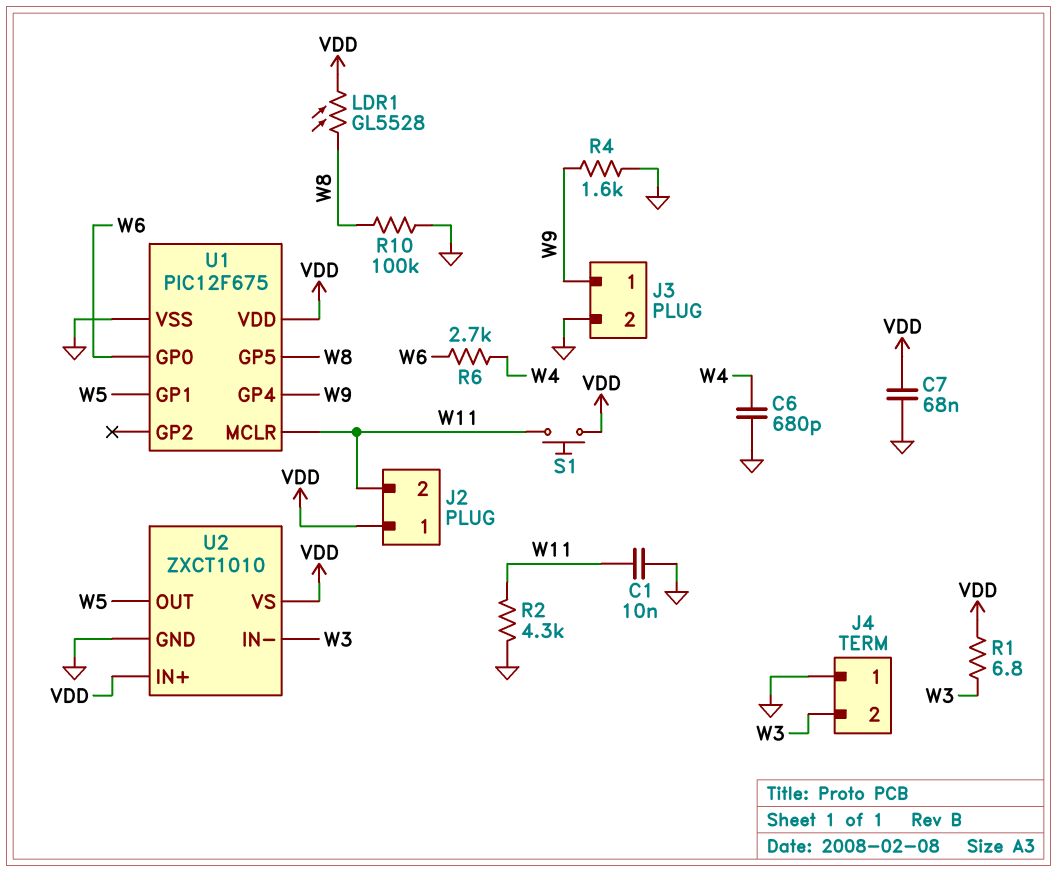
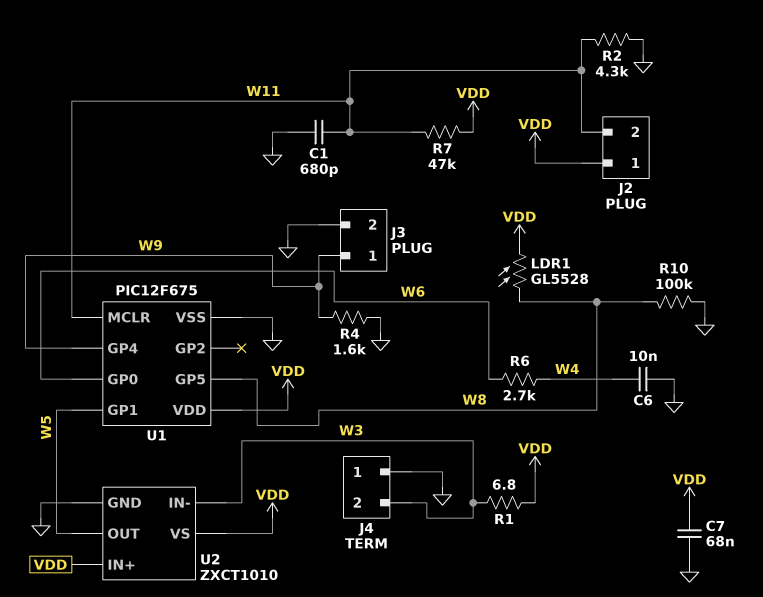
C1: 10nF (GND, W11) -> 680pF (GND, W11)
C6: 680pF (GND, W4) -> 10nF (GND, W4)
R7: none -> 47k (VDD, W11)
S1: button (VDD, W11) -> none

